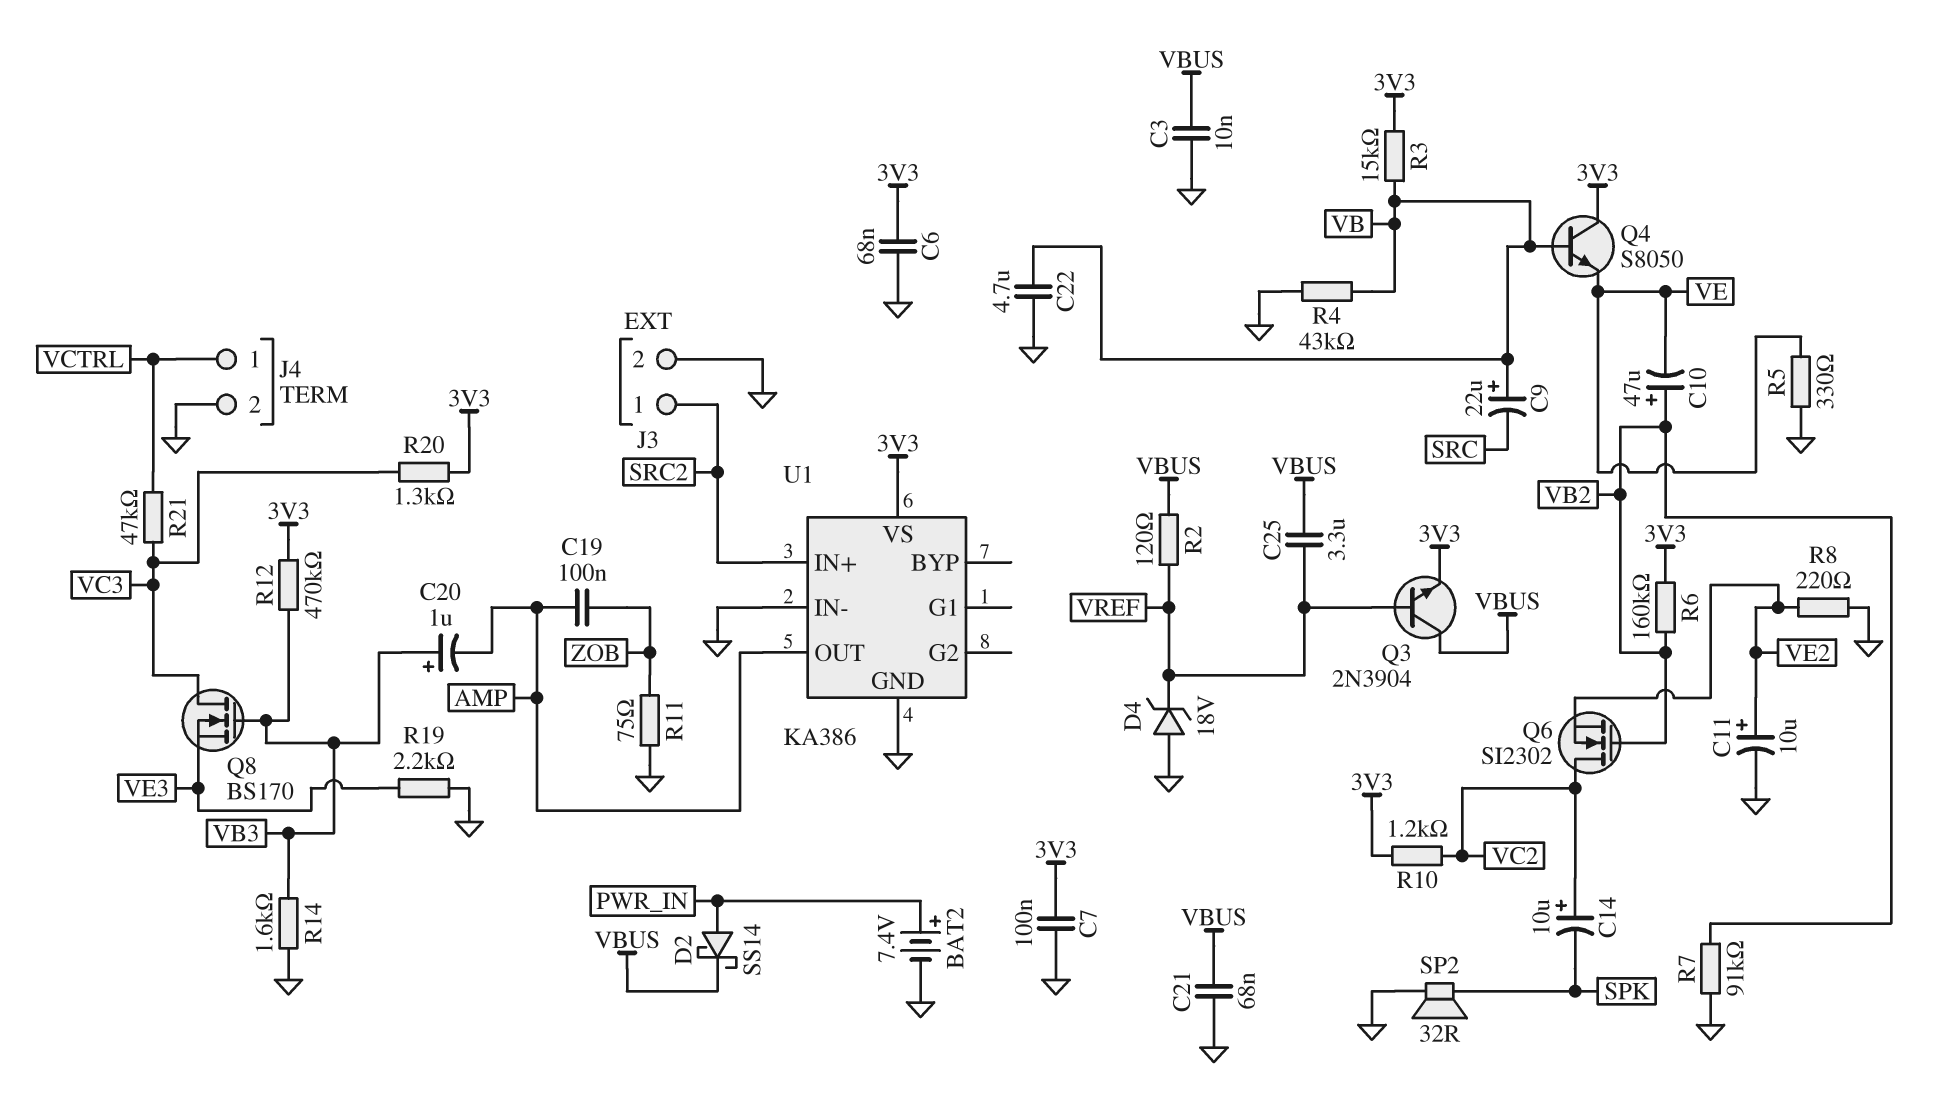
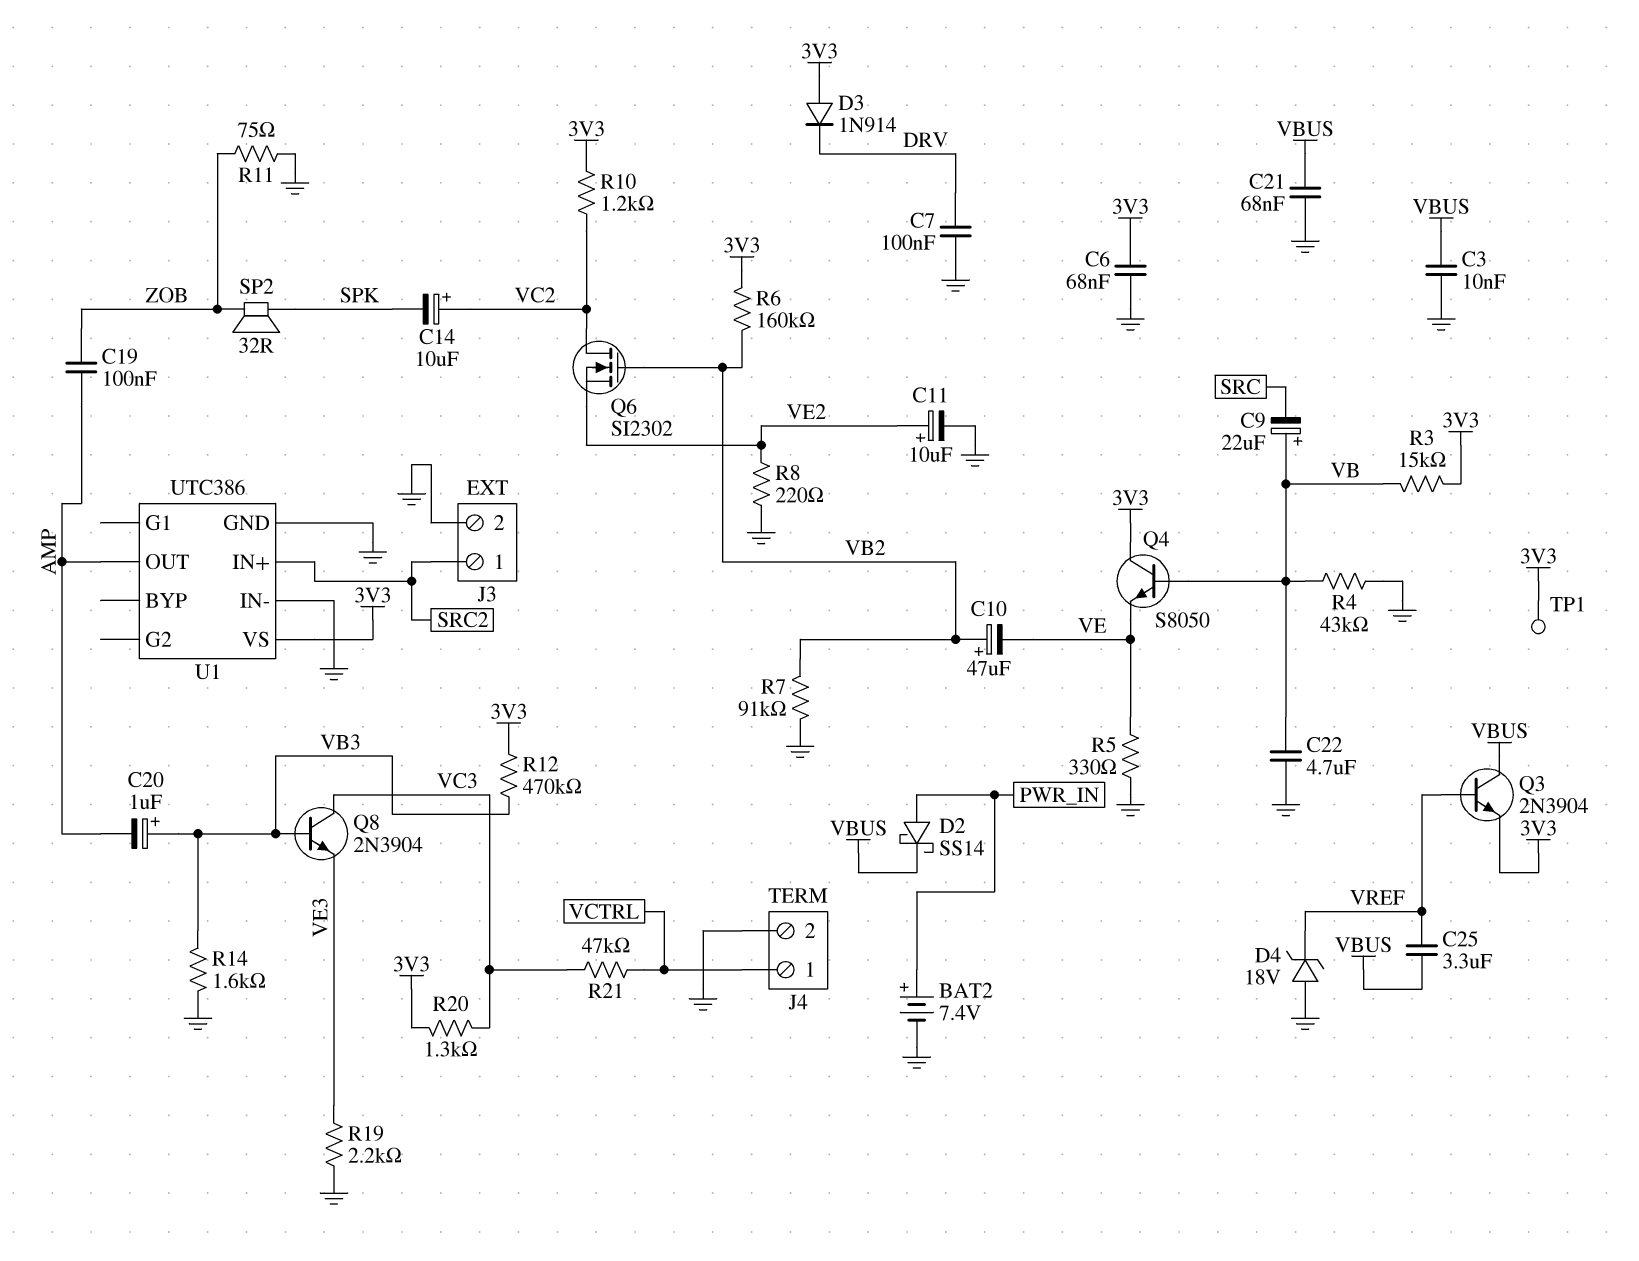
C7: 100nF (3V3, GND) -> 100nF (DRV, GND)
D3: none -> diode 1N914 (A 3V3, K DRV)
Q8: NMOS BS170 (G VB3, D VC3, S VE3) -> NPN 2N3904 (B VB3, C VC3, E VE3)
R2: 120 (VBUS, VREF) -> none
SP2: speaker 32R (GND, SPK) -> speaker 32R (SPK, ZOB)
TP1: none -> test point (3V3)
U1: KA386 -> UTC386

